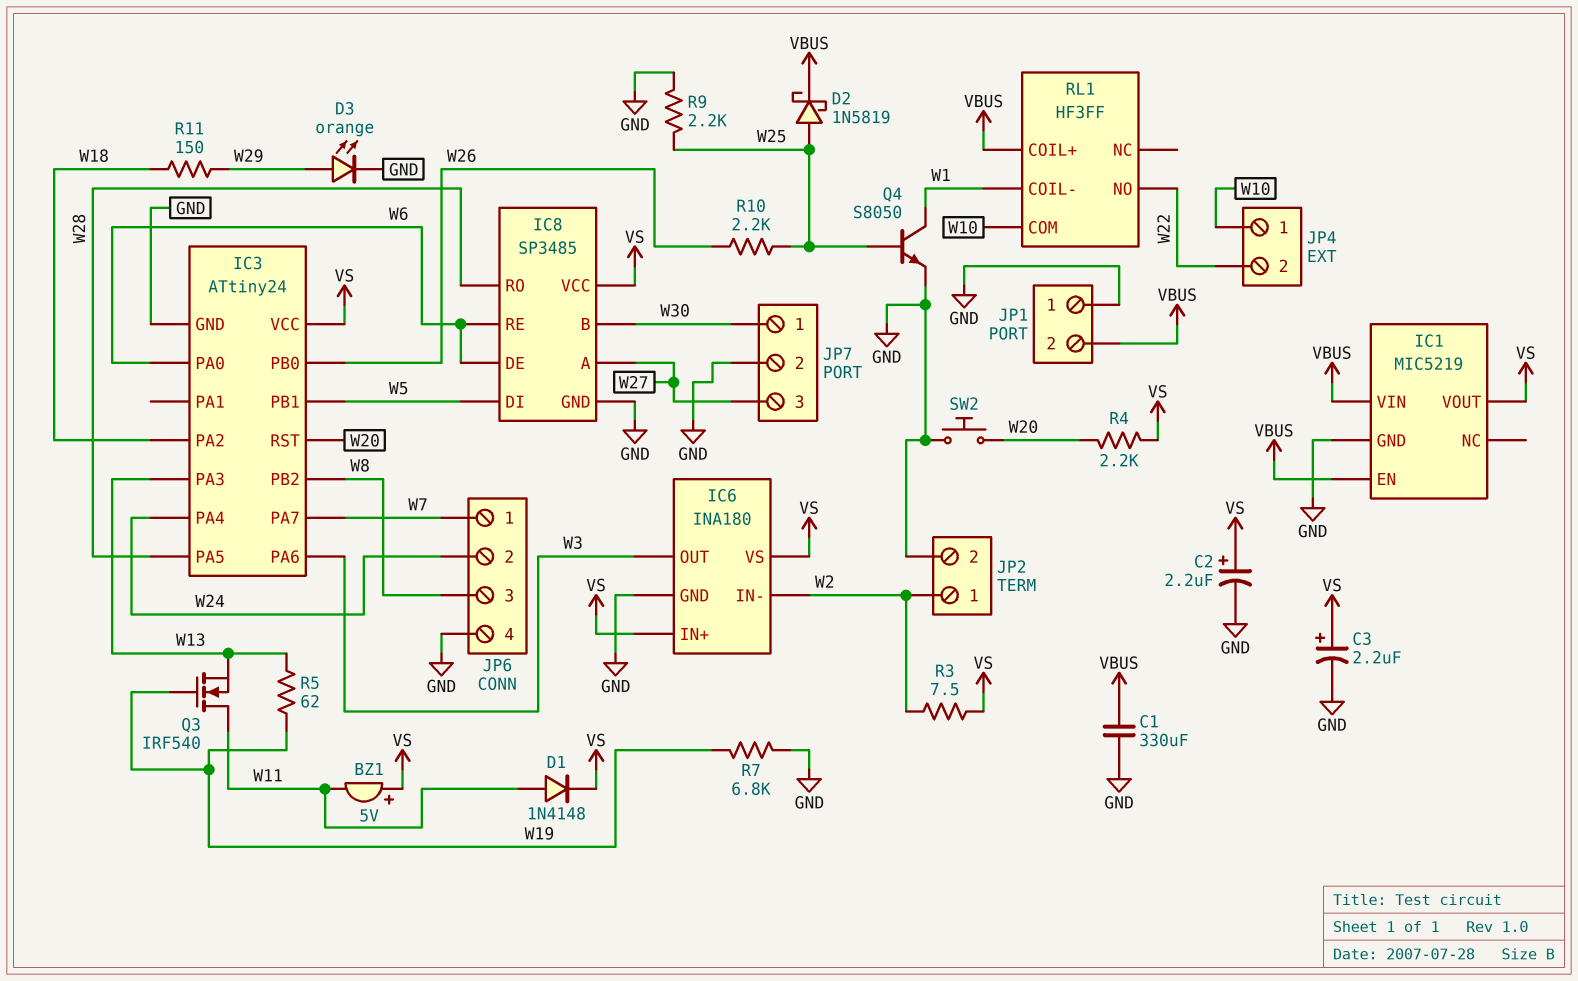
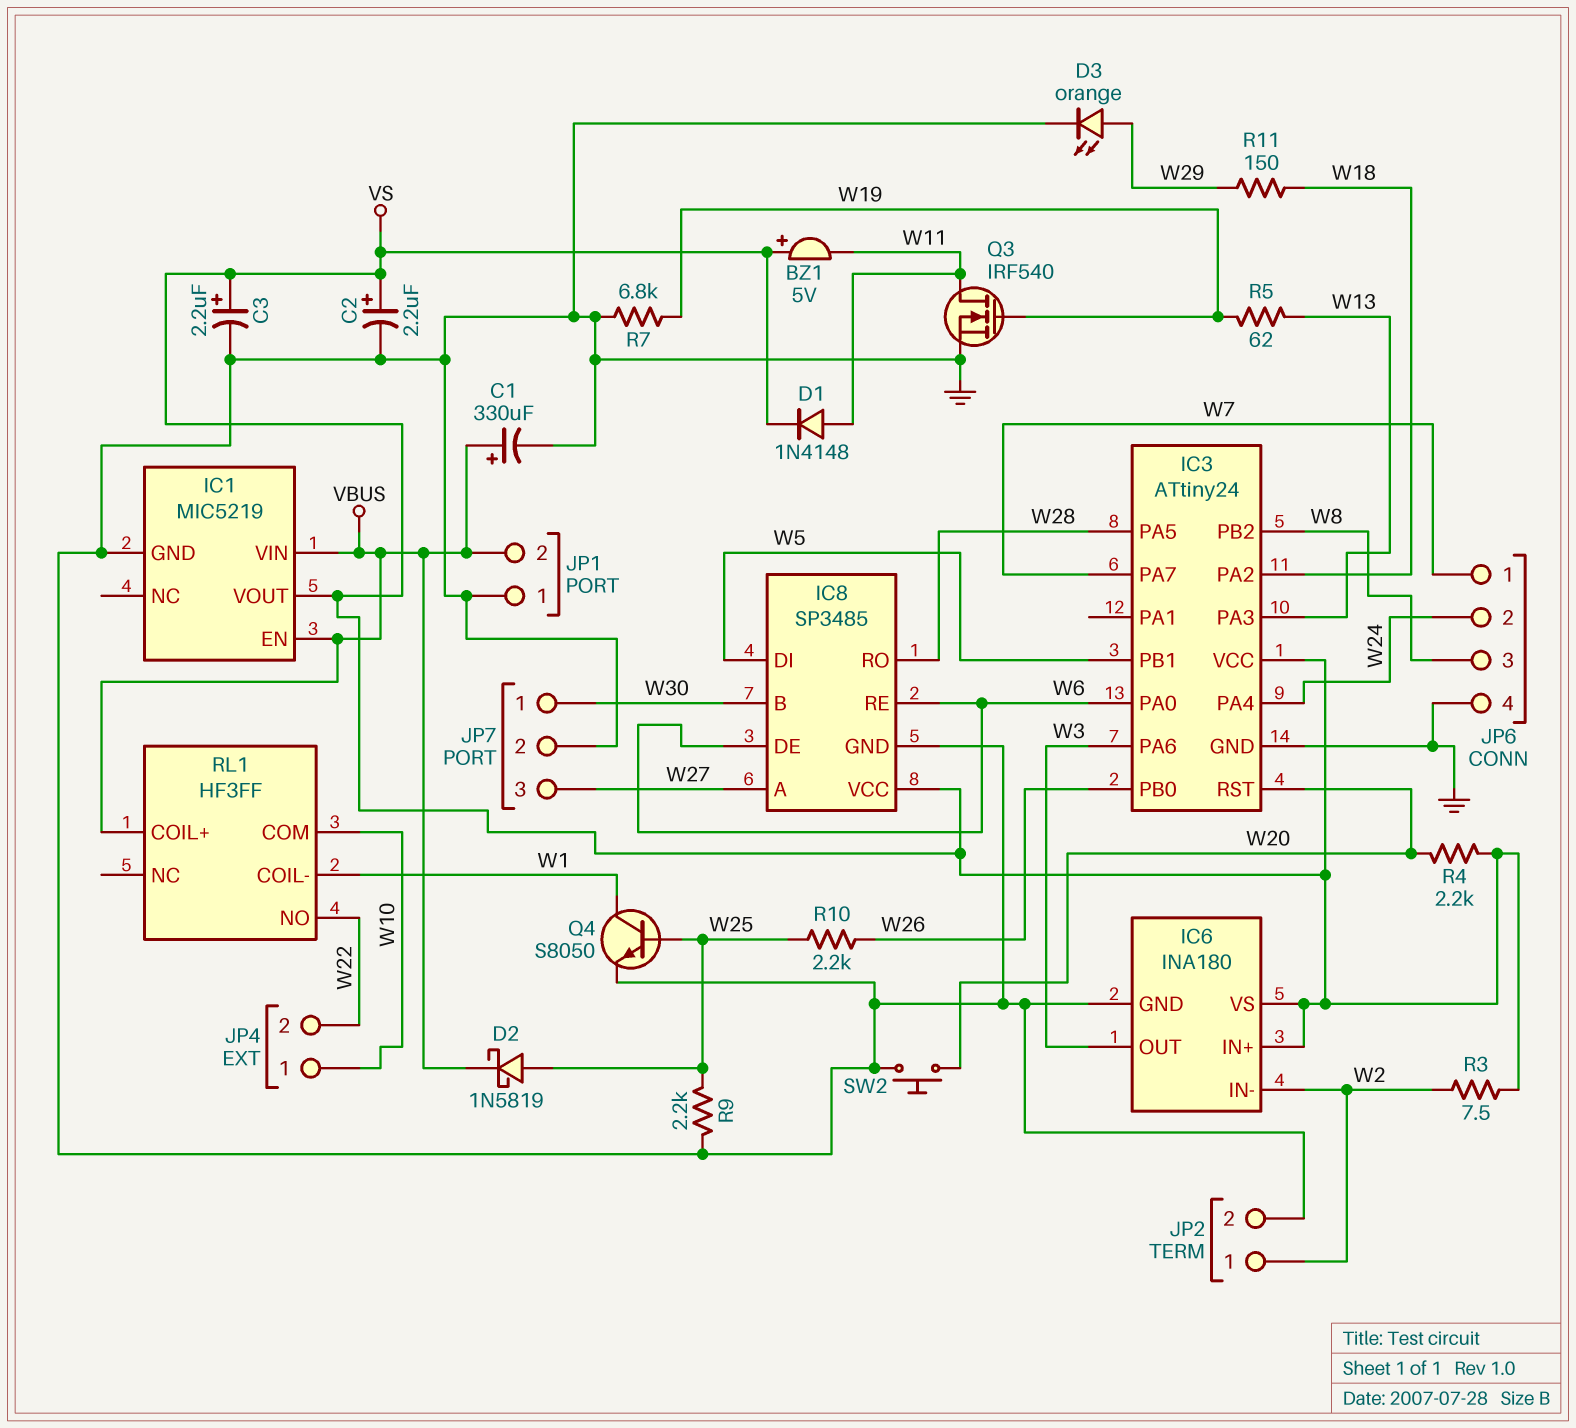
C1: 330uF (GND, VBUS) -> 330uF (plus VBUS, minus GND)
Q3: NMOS IRF540 (G W19, D W11, S W13) -> NMOS IRF540 (G W19, D W11, S GND)

